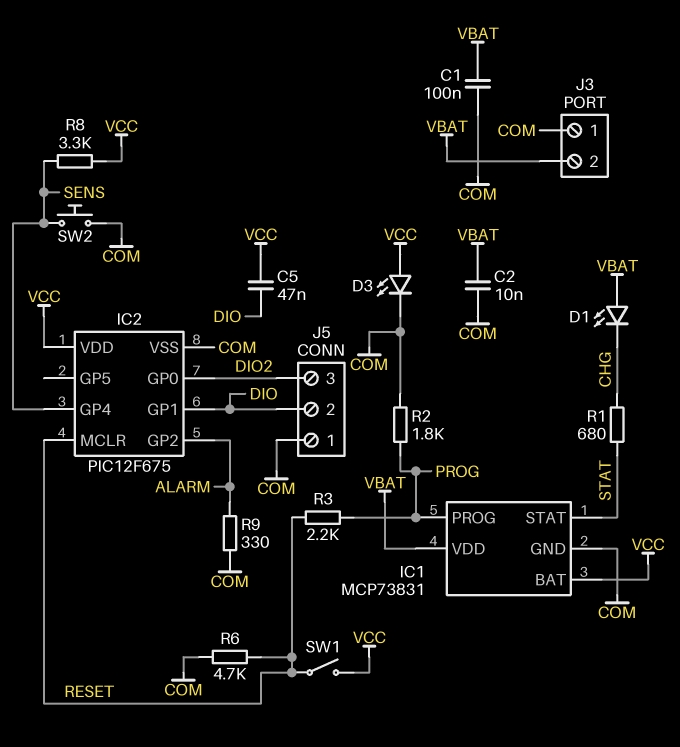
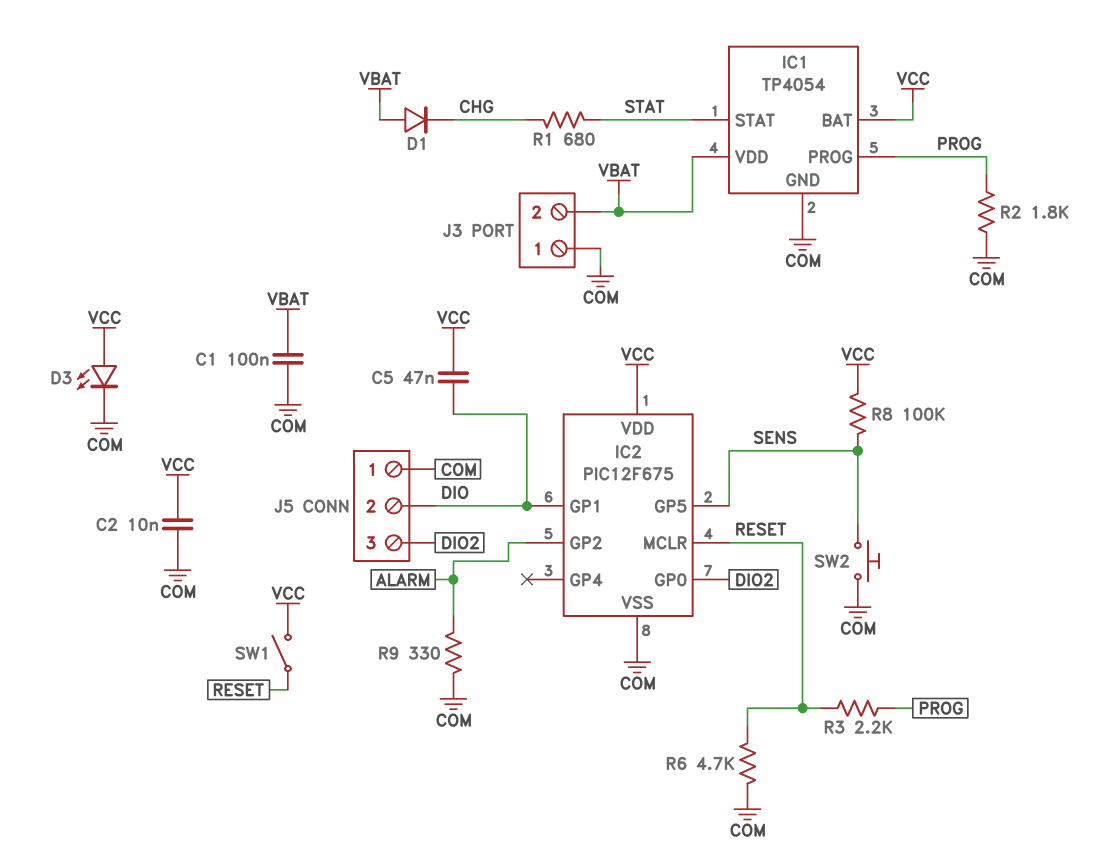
C2: 10nF (COM, VBAT) -> 10nF (COM, VCC)
D1: LED (A VBAT, K CHG) -> diode (A VBAT, K CHG)
IC1: MCP73831 -> TP4054
IC2 pin GP4: SENS -> none
IC2 pin GP5: none -> SENS
R8: 3.3k (SENS, VCC) -> 100k (SENS, VCC)

